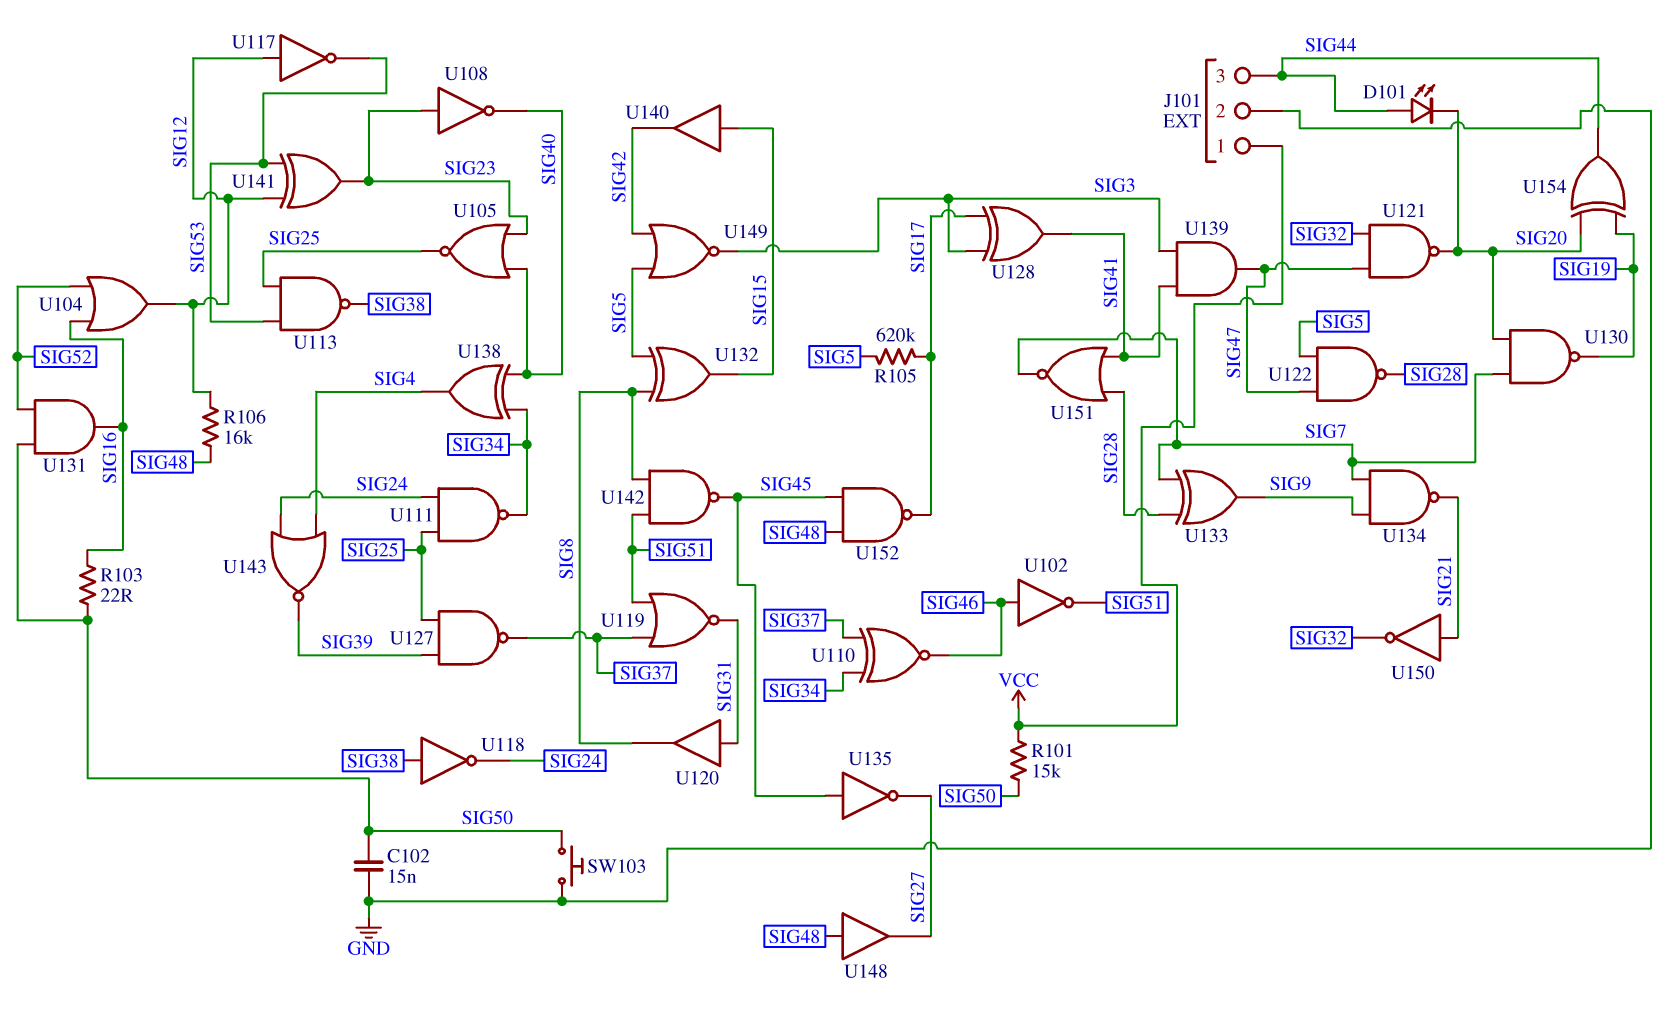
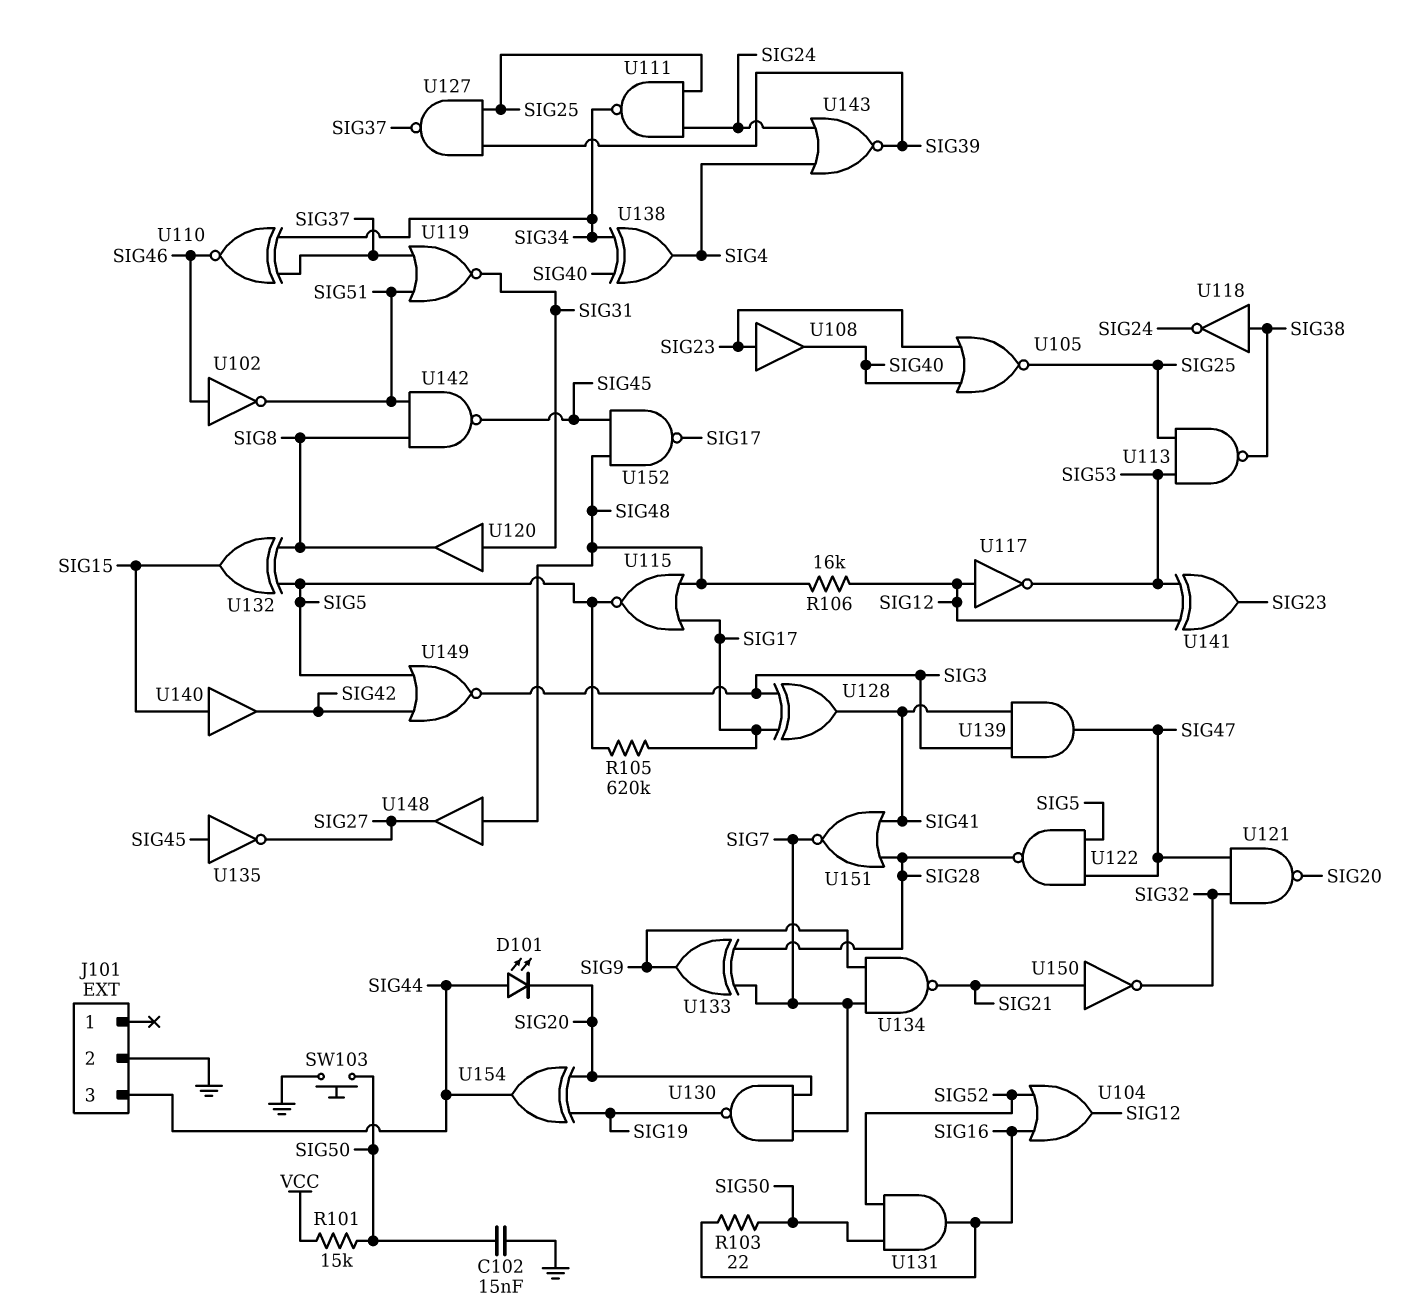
J101 pin 1: VCC -> none
U108: NOT (in SIG23, out SIG40) -> buffer (in SIG23, out SIG40)
U115: none -> NOR (in SIG17, in SIG48, out SIG5)

